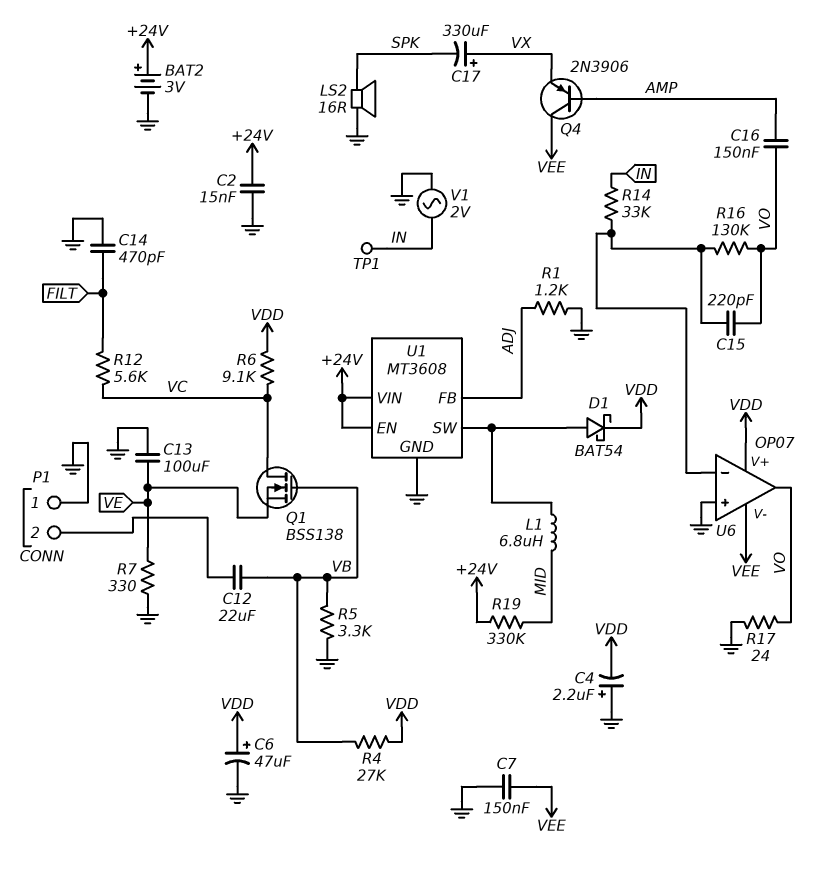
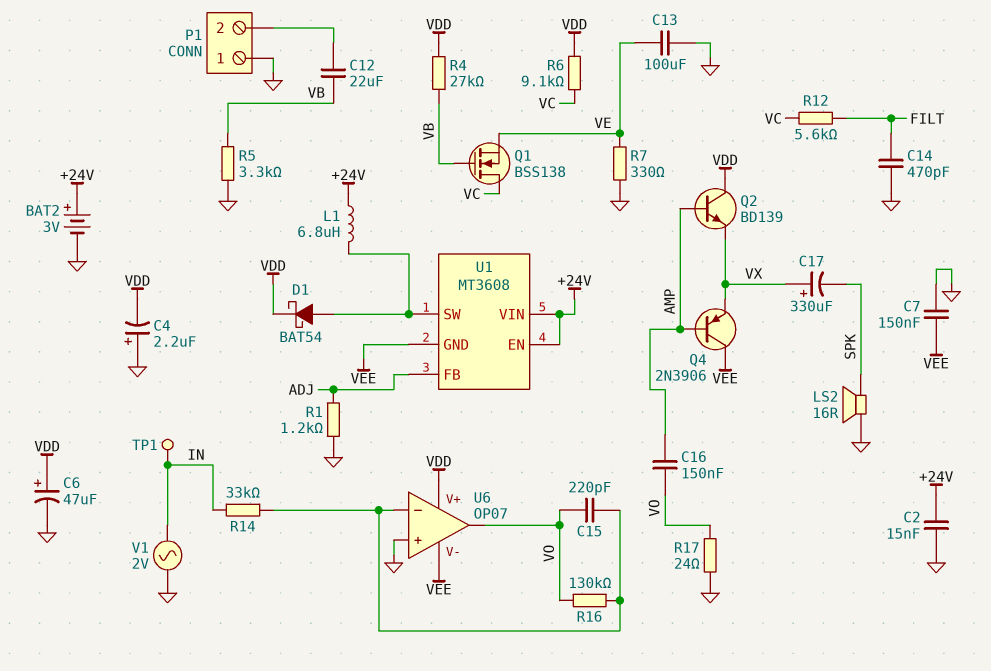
L1: 6.8uH (MID, U1/SW) -> 6.8uH (+24V, U1/SW)
Q2: none -> NPN BD139 (B AMP, C VDD, E VX)
R19: 330k (+24V, MID) -> none
U1 pin GND: GND -> VEE

